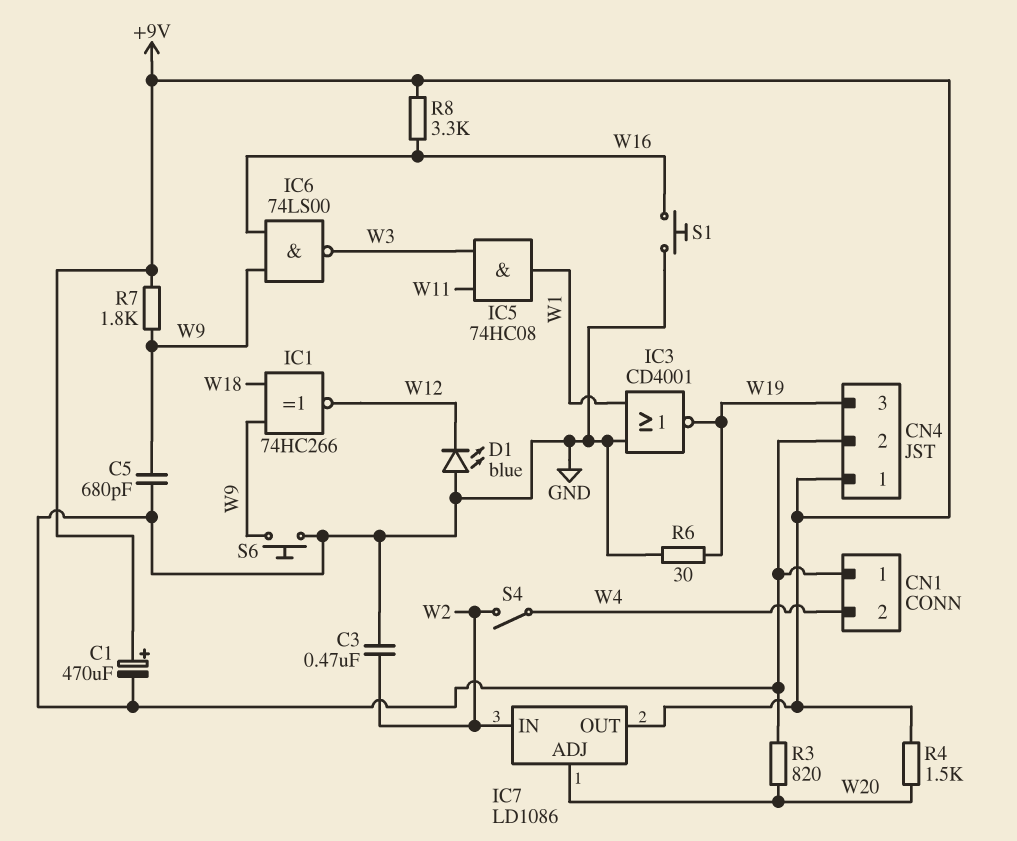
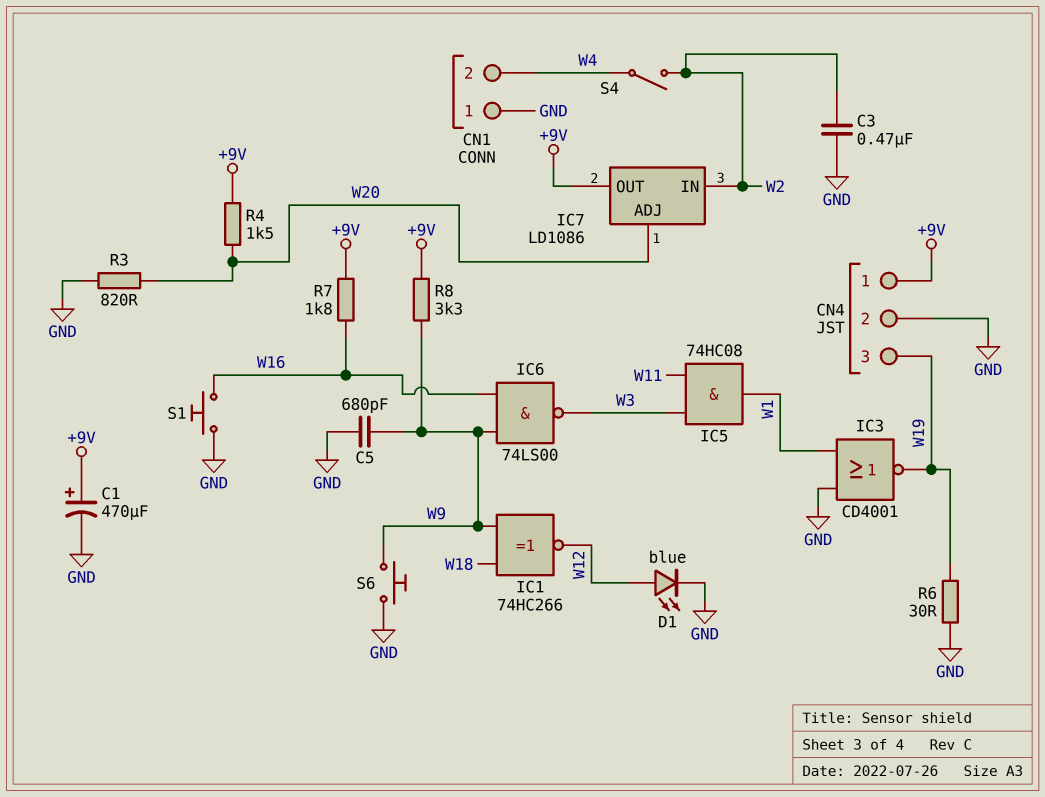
D1: LED blue (A GND, K W12) -> LED blue (A W12, K GND)
R7: 1.8k (+9V, W9) -> 1.8k (+9V, W16)
R8: 3.3k (+9V, W16) -> 3.3k (+9V, W9)

